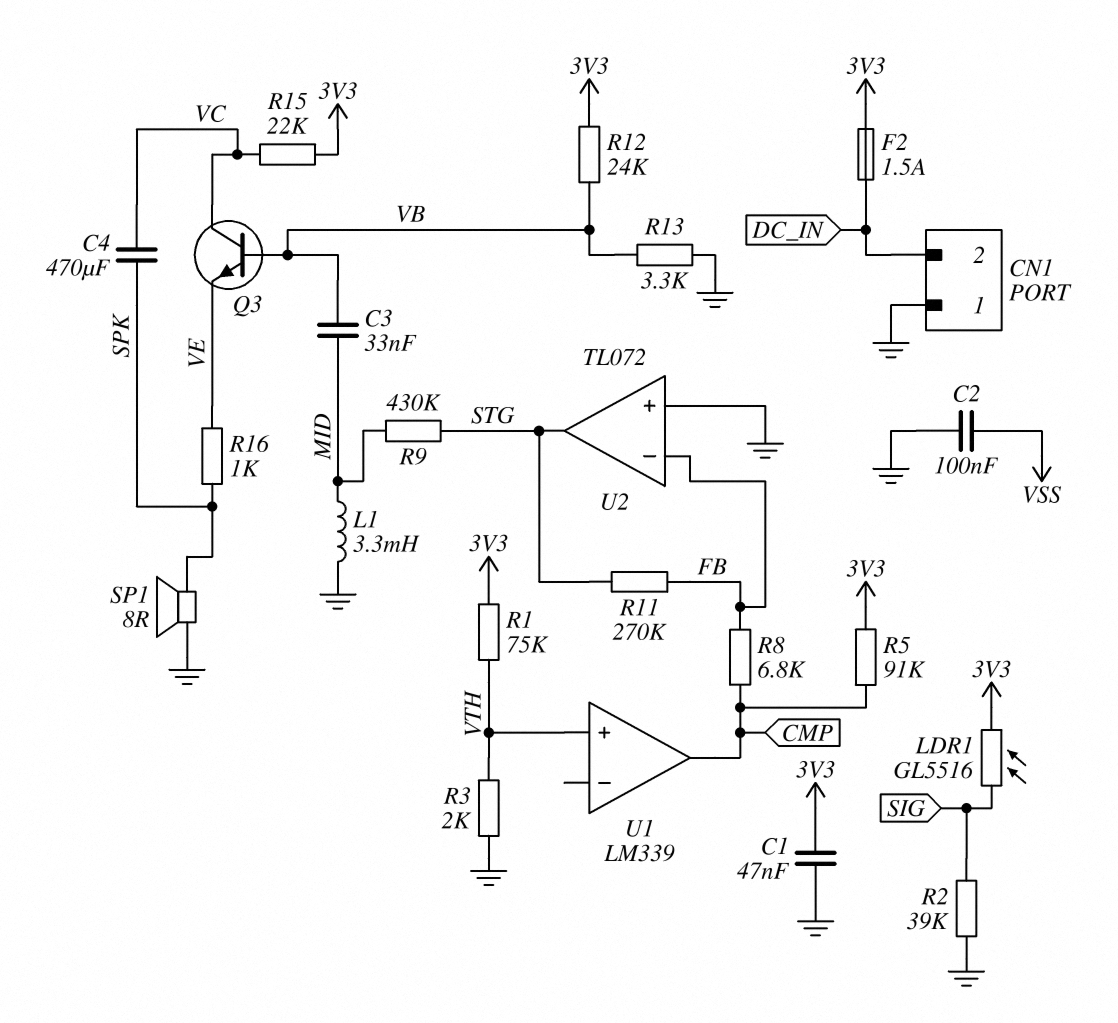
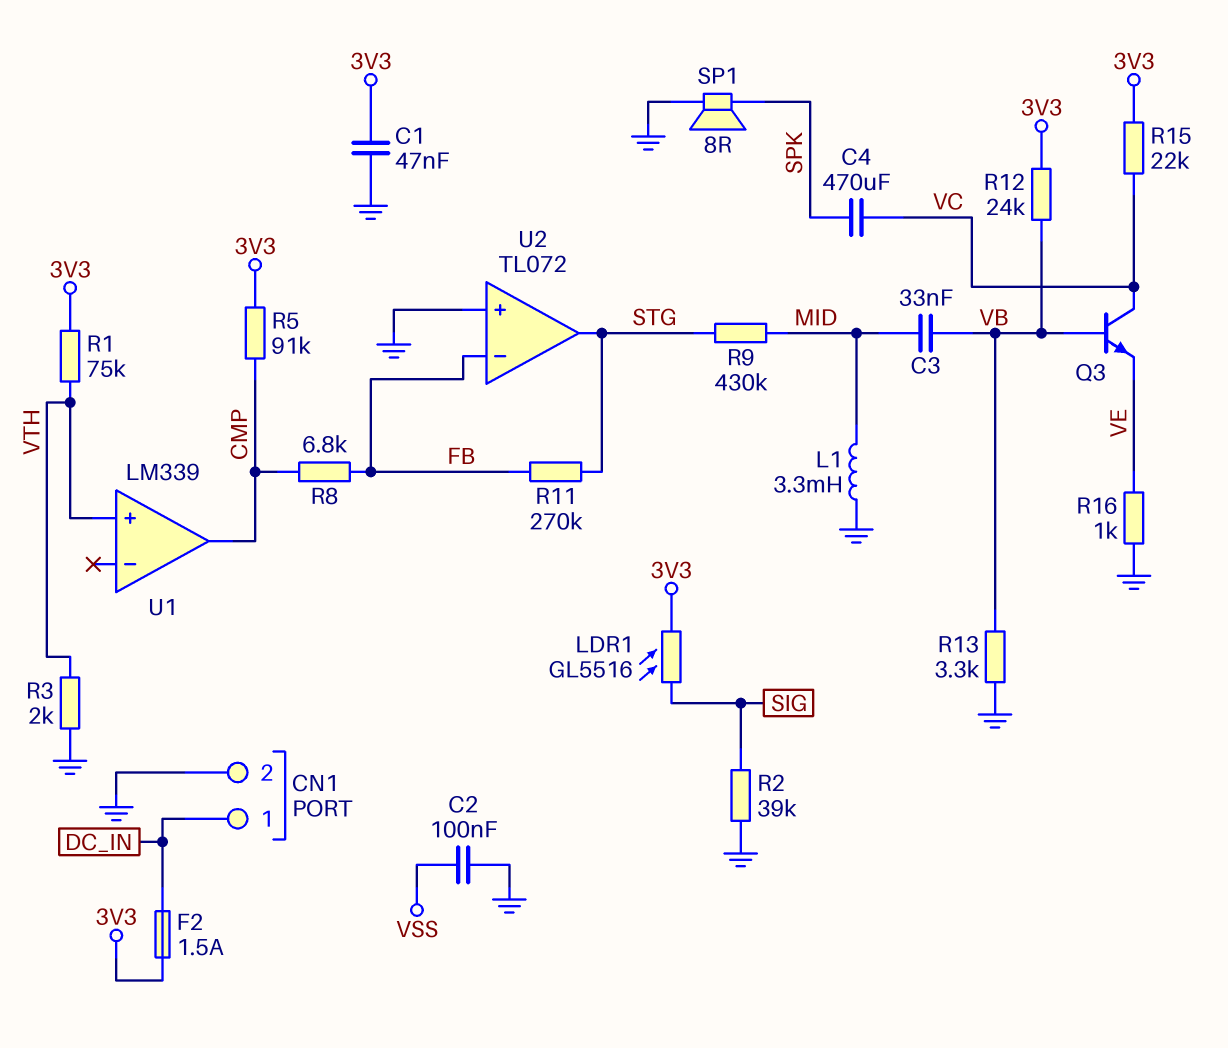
CN1 pin 1: GND -> DC_IN
CN1 pin 2: DC_IN -> GND
R16: 1k (SPK, VE) -> 1k (GND, VE)

